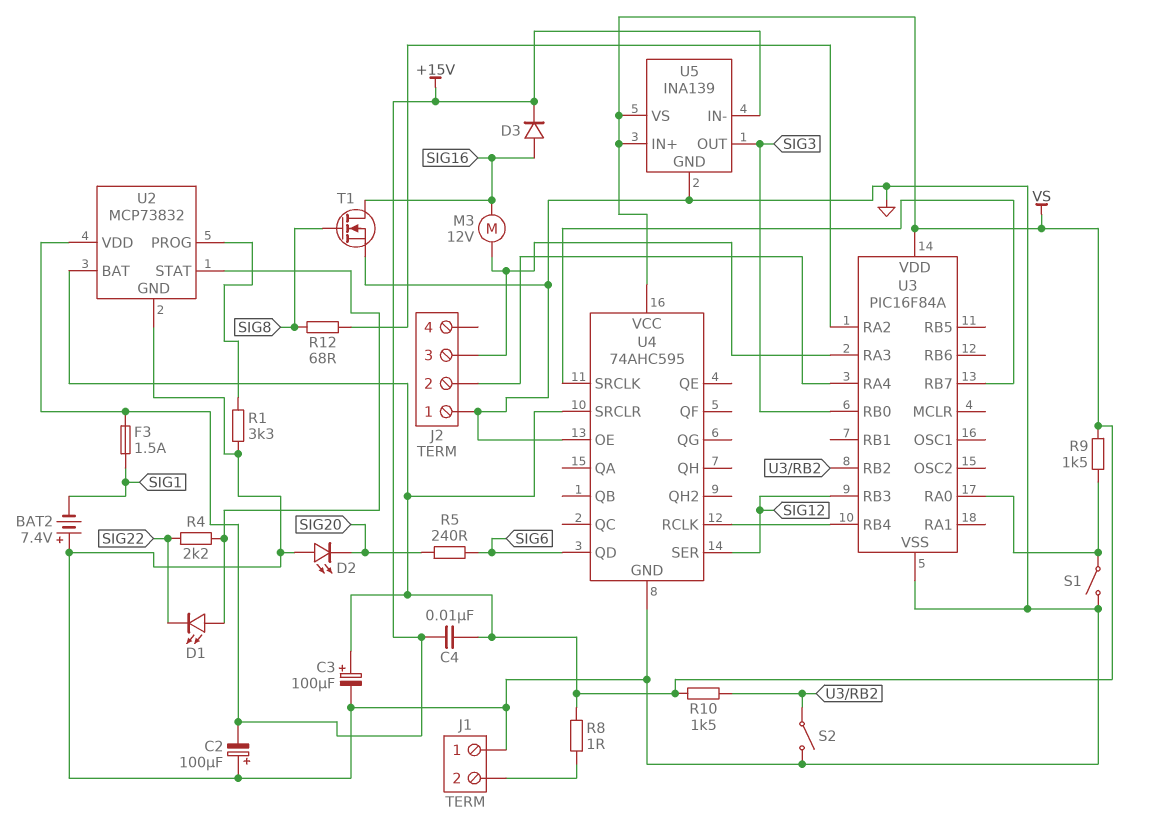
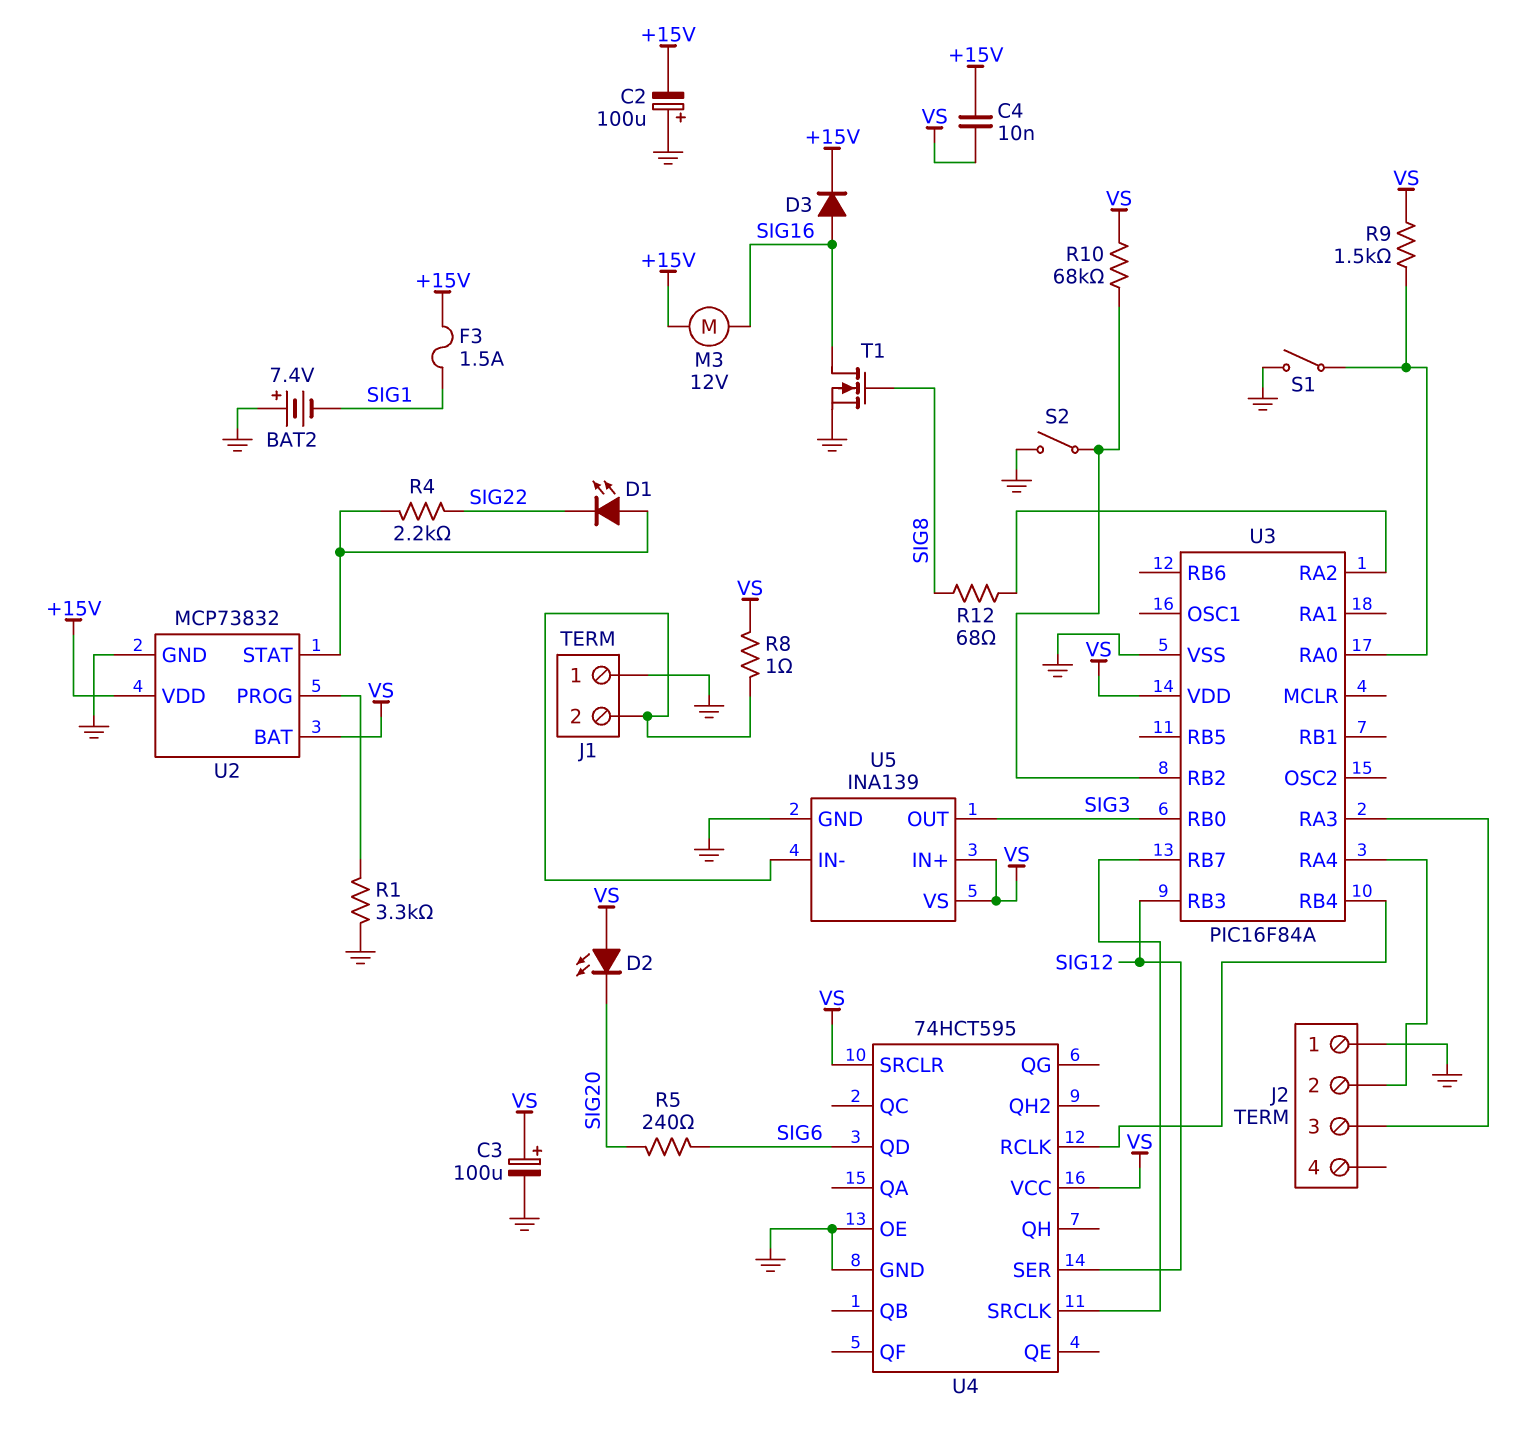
D2: LED (A GND, K SIG20) -> LED (A VS, K SIG20)
M3: motor 12V (J2/3, SIG16) -> motor 12V (+15V, SIG16)
R10: 1.5k (U3/RB2, VS) -> 68k (U3/RB2, VS)
U4: 74AHC595 -> 74HCT595
U5 pin IN-: +15V -> J1/2

